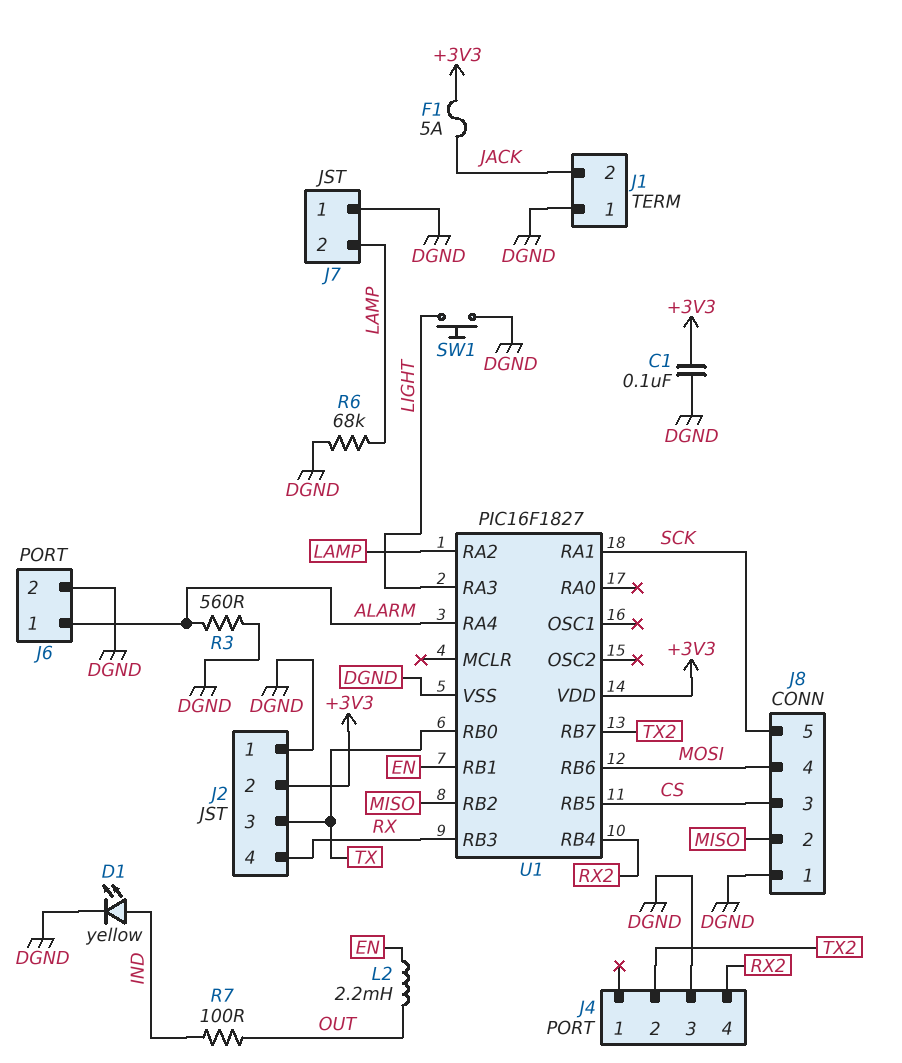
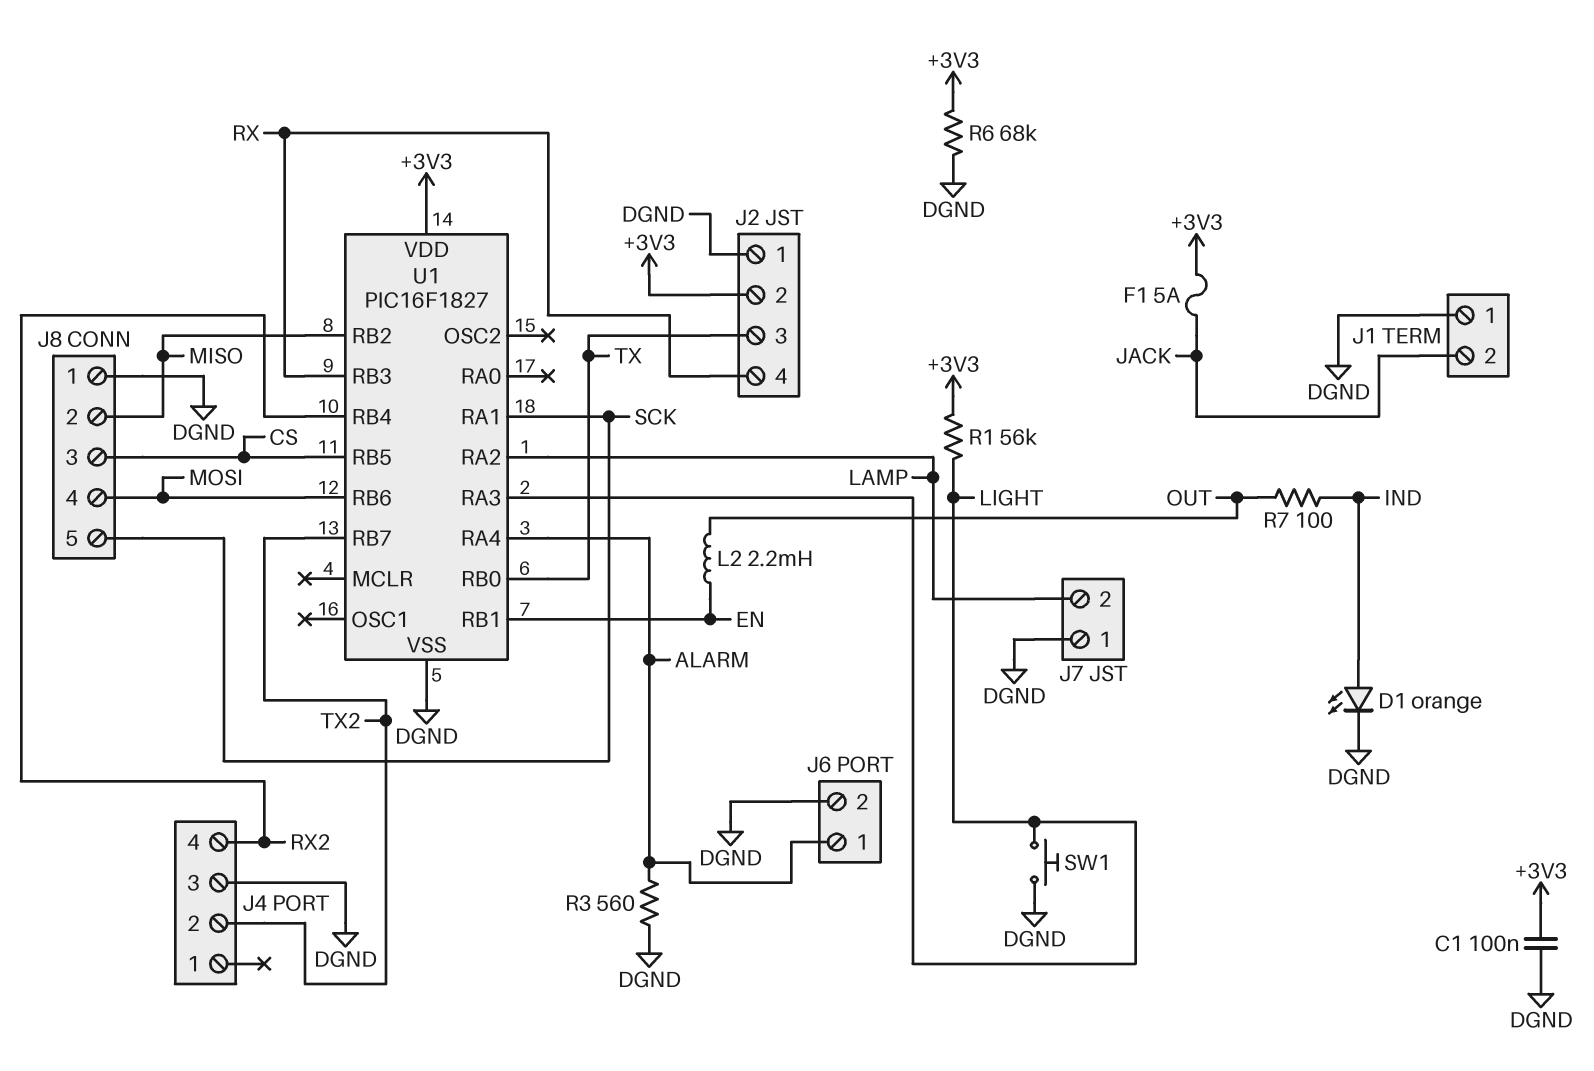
D1: LED yellow (A IND, K DGND) -> LED orange (A IND, K DGND)
R1: none -> 56k (+3V3, LIGHT)
R6: 68k (DGND, LAMP) -> 68k (+3V3, DGND)

